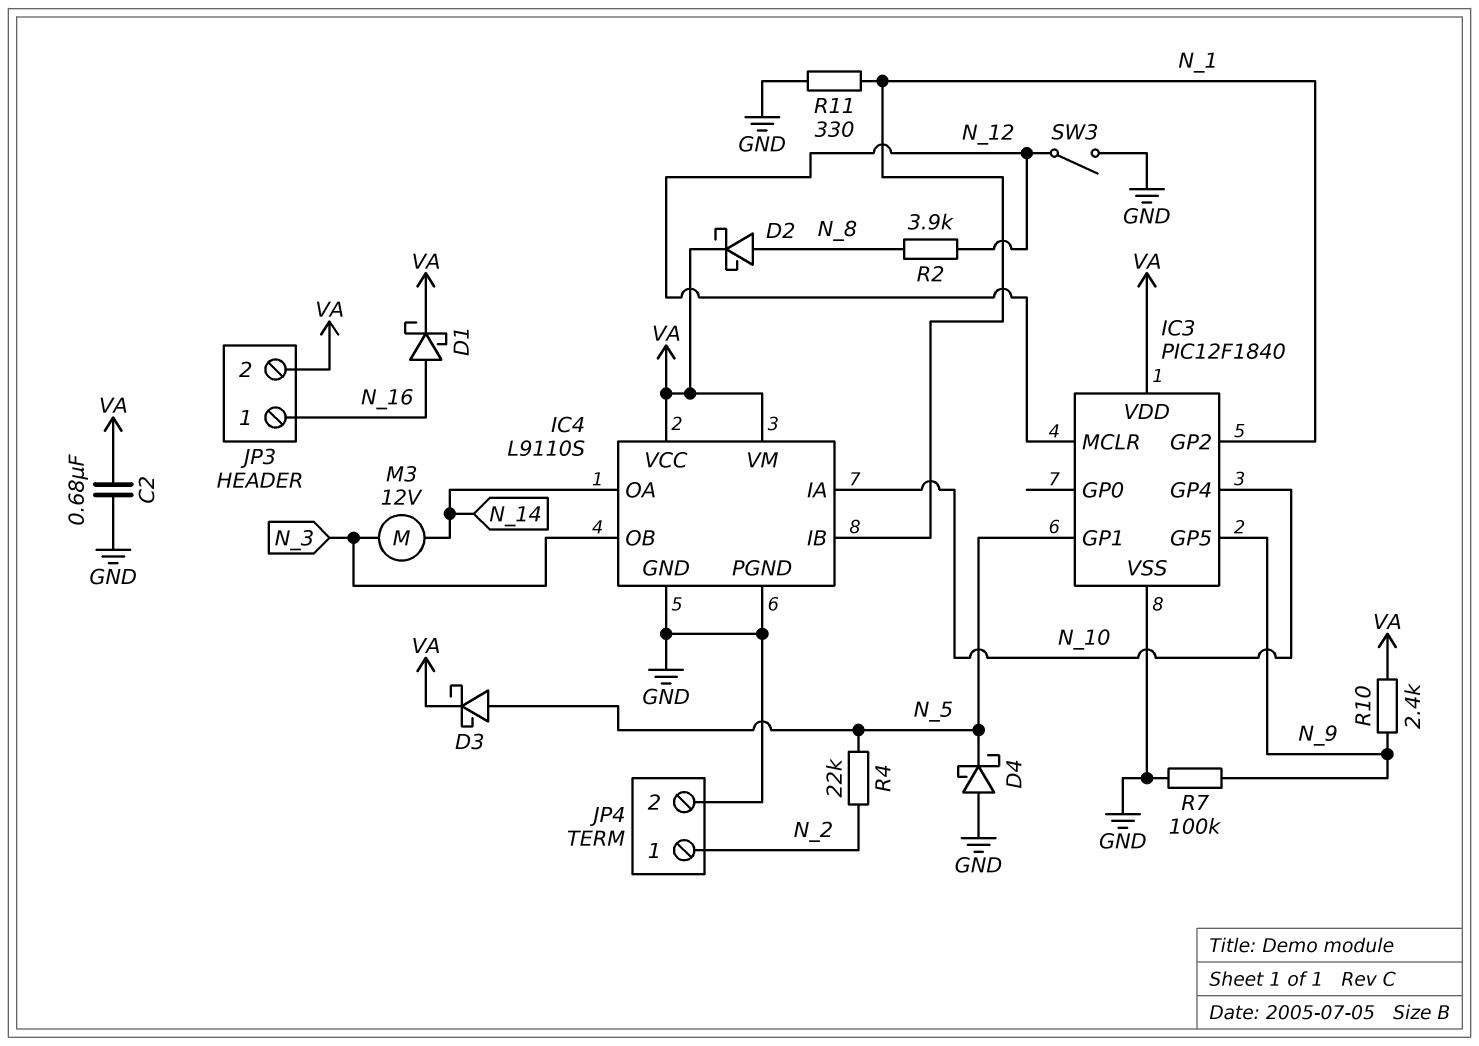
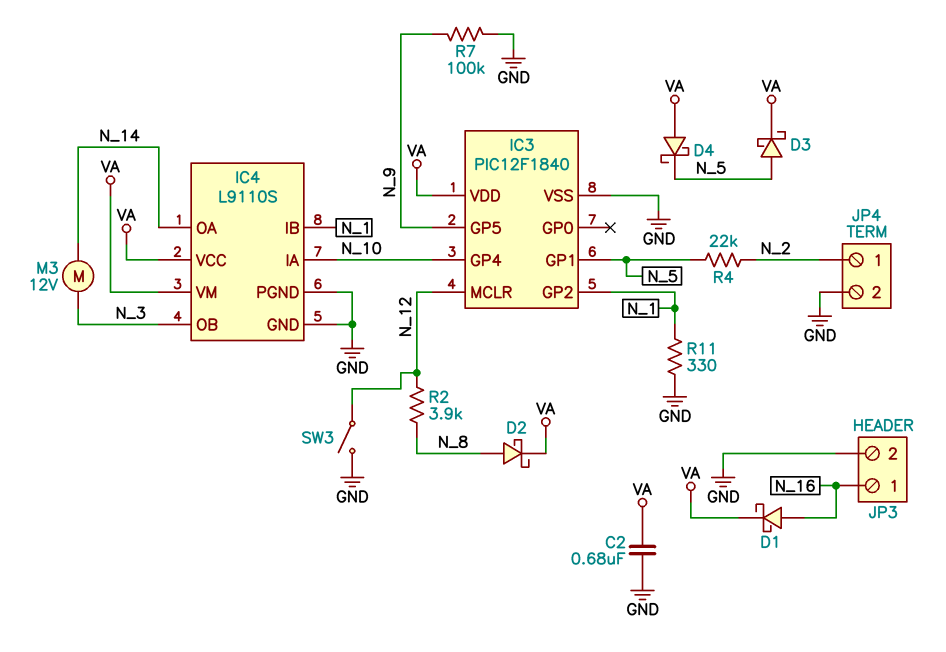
D4: schottky (A GND, K N_5) -> schottky (A VA, K N_5)
JP3 pin 2: VA -> GND
R10: 2.4k (N_9, VA) -> none

